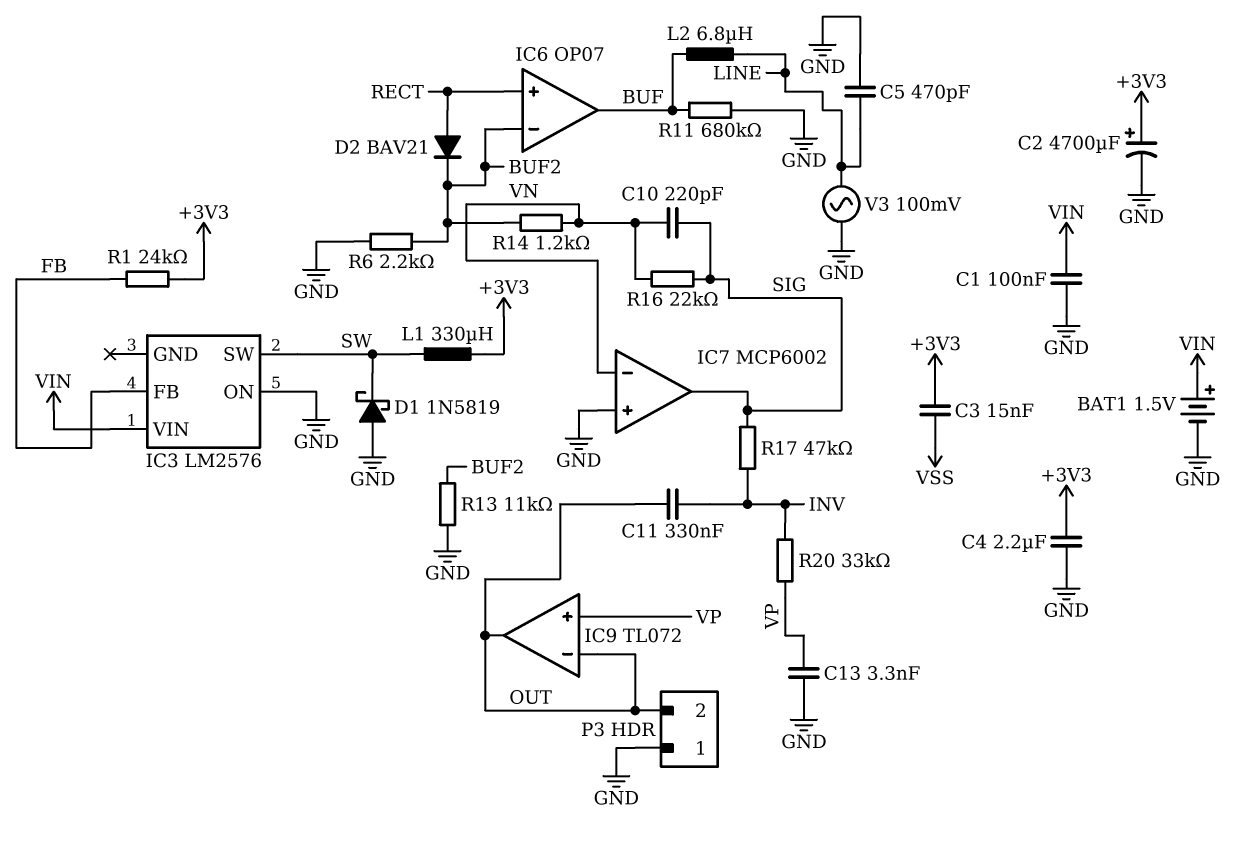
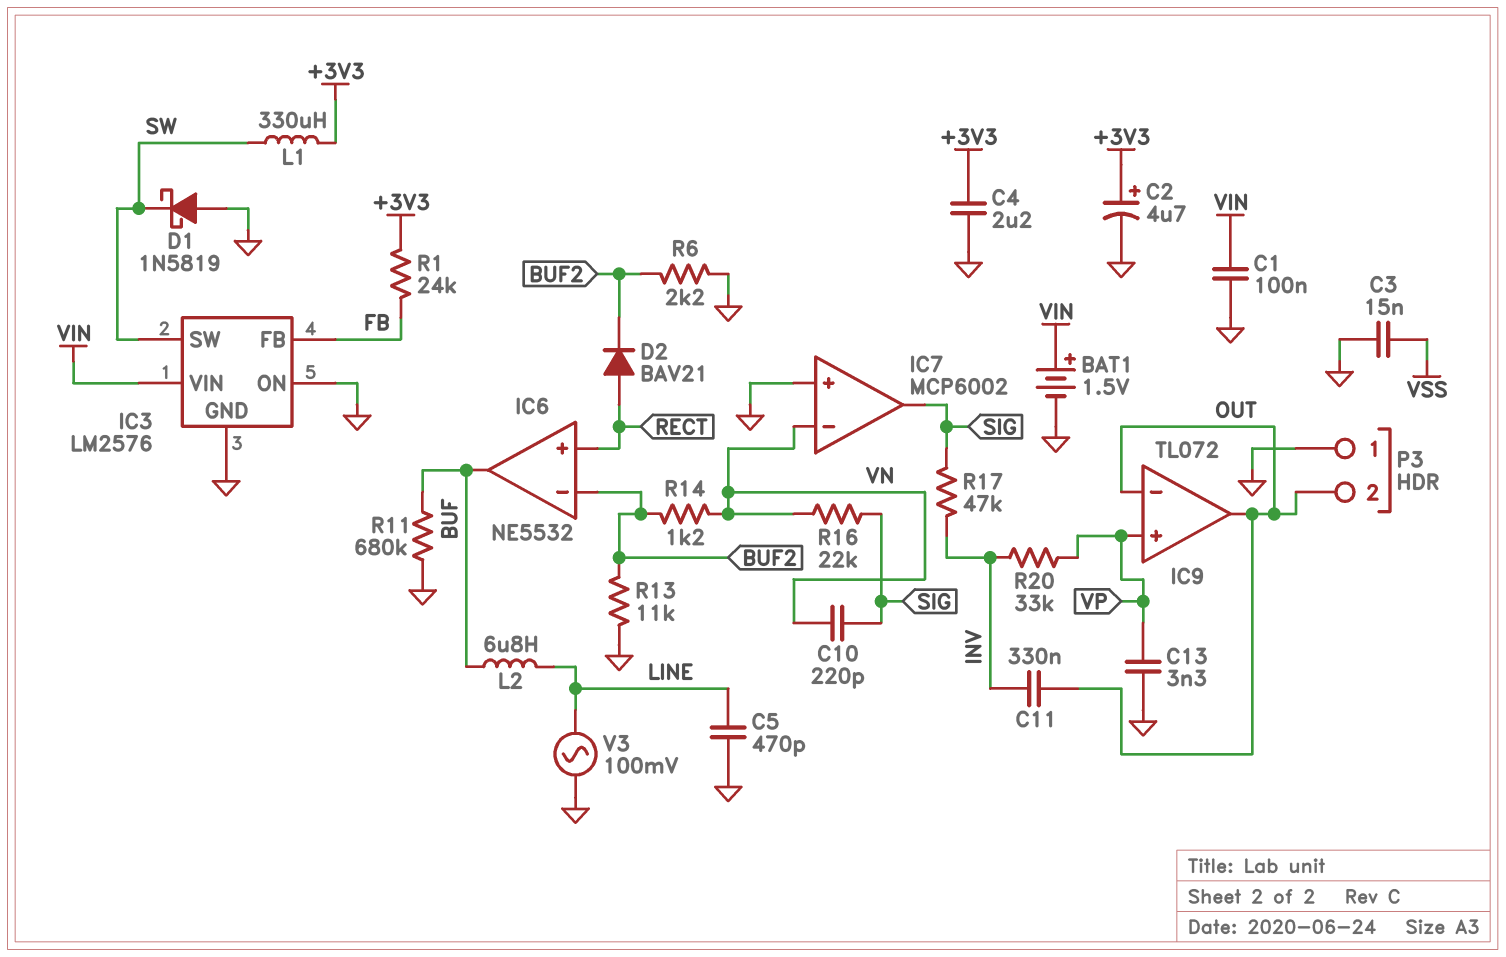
C2: 4700uF (plus +3V3, minus GND) -> 4.7uF (plus +3V3, minus GND)
C3: 15nF (+3V3, VSS) -> 15nF (GND, VSS)
IC3 pin GND: none -> GND
IC6: OP07 -> NE5532

